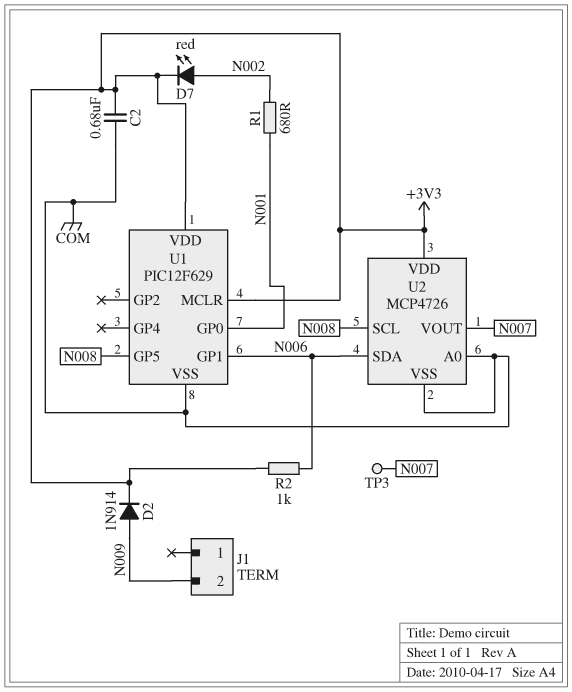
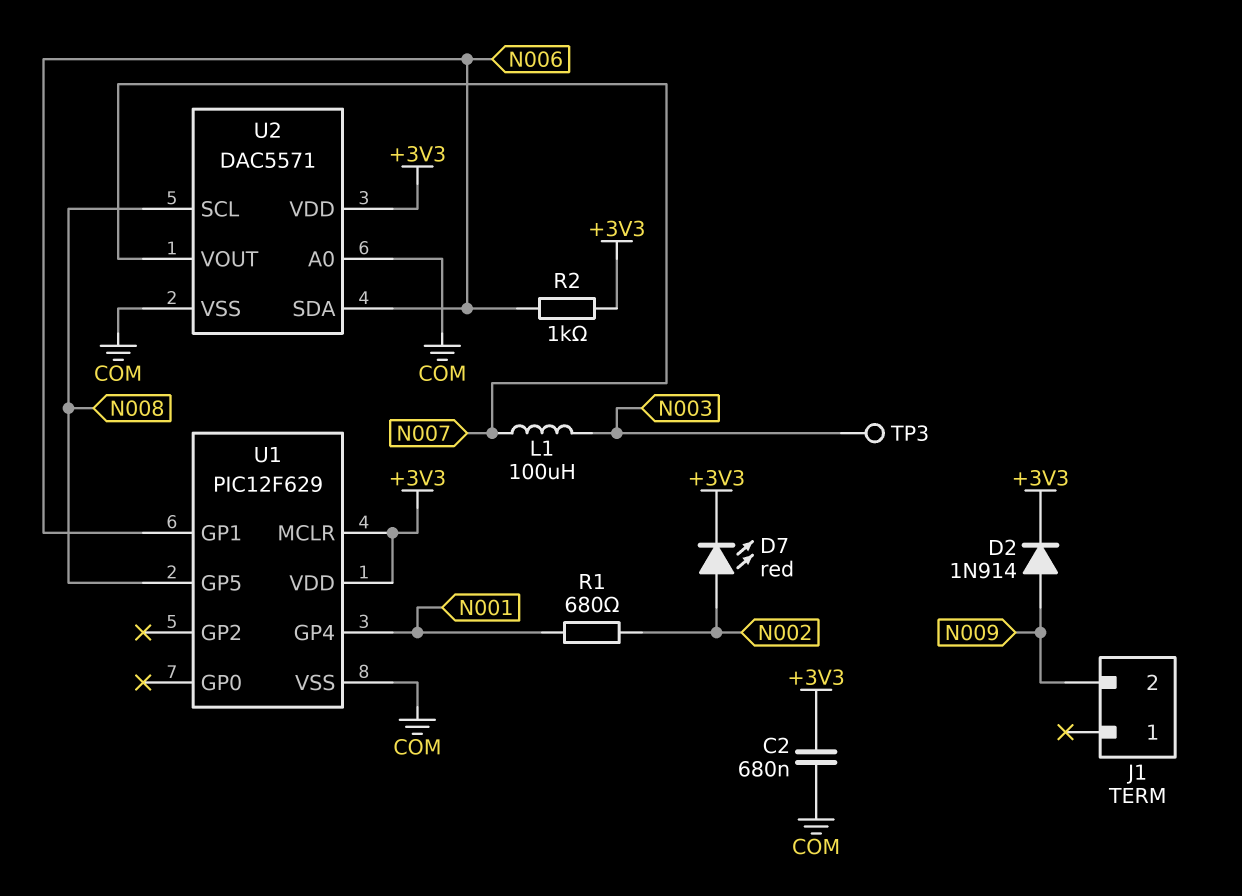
L1: none -> 100uH (N003, N007)
TP3: test point (N007) -> test point (N003)
U1 pin GP0: N001 -> none
U1 pin GP4: none -> N001
U2: MCP4726 -> DAC5571

